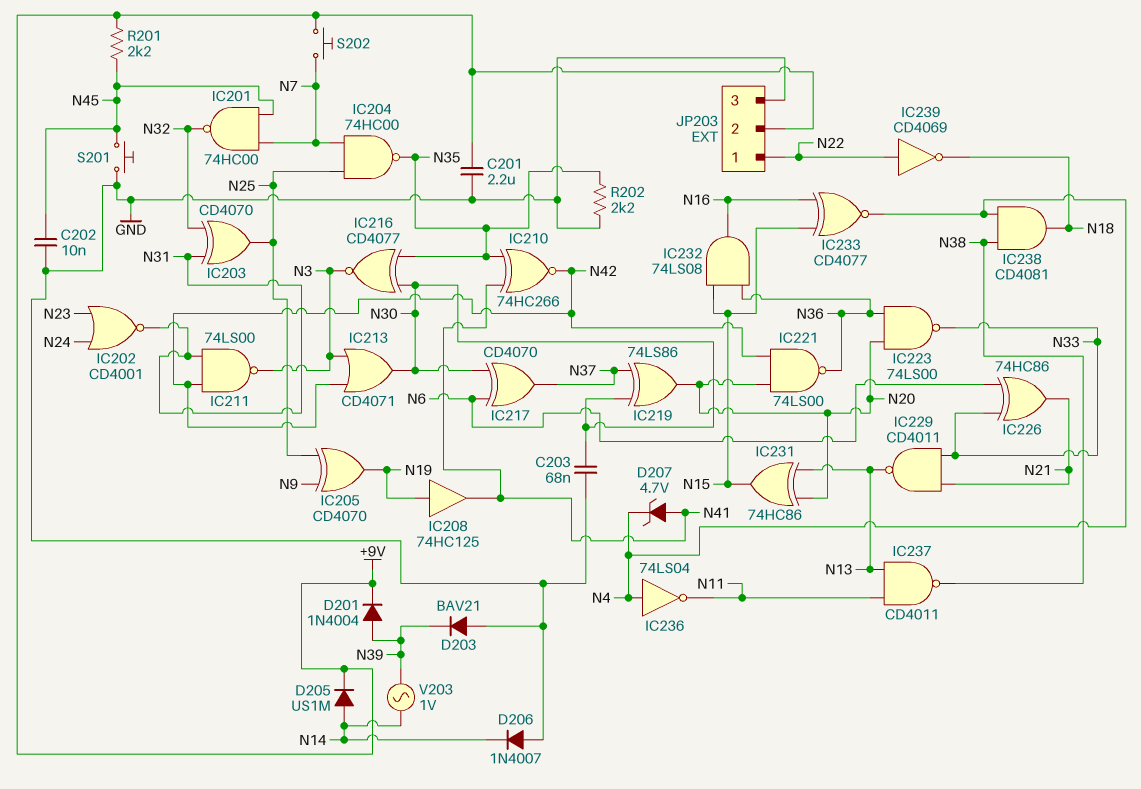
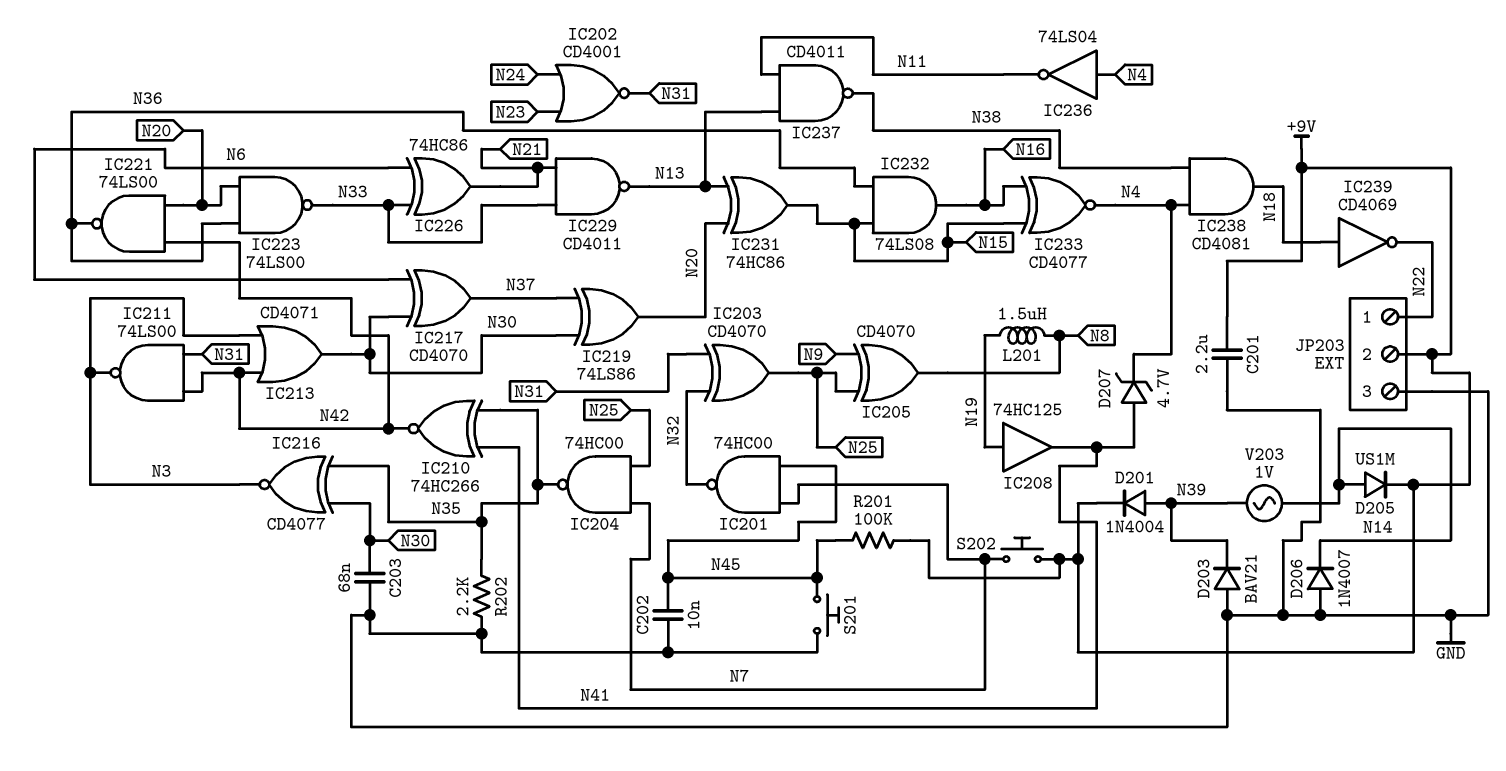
IC205: XOR CD4070 (in N9, in N25, out N19) -> XOR CD4070 (in N9, in N25, out N8)
IC239: NOT CD4069 (in N22, out N18) -> NOT CD4069 (in N18, out N22)
L201: none -> 1.5uH (N8, N19)
R201: 2.2k (+9V, N45) -> 100k (+9V, N45)

